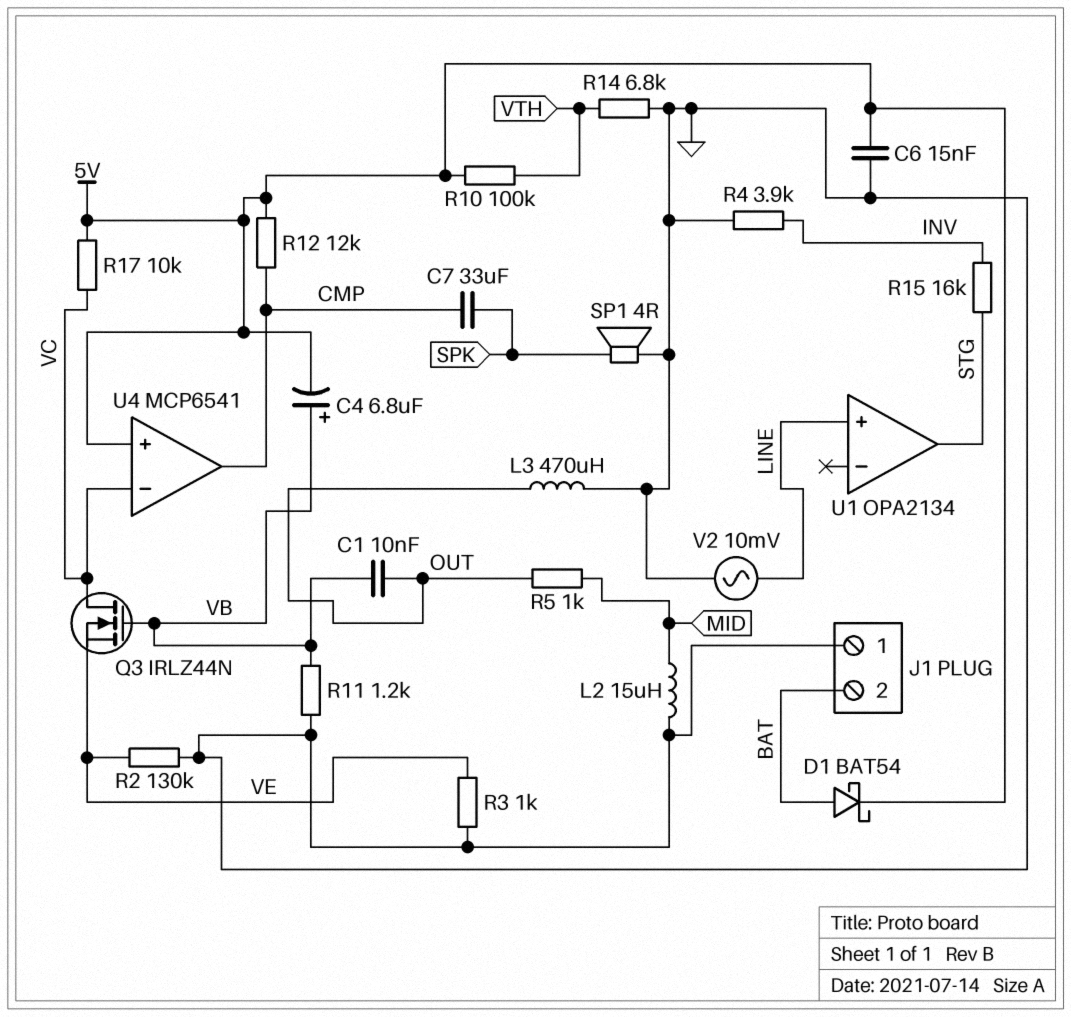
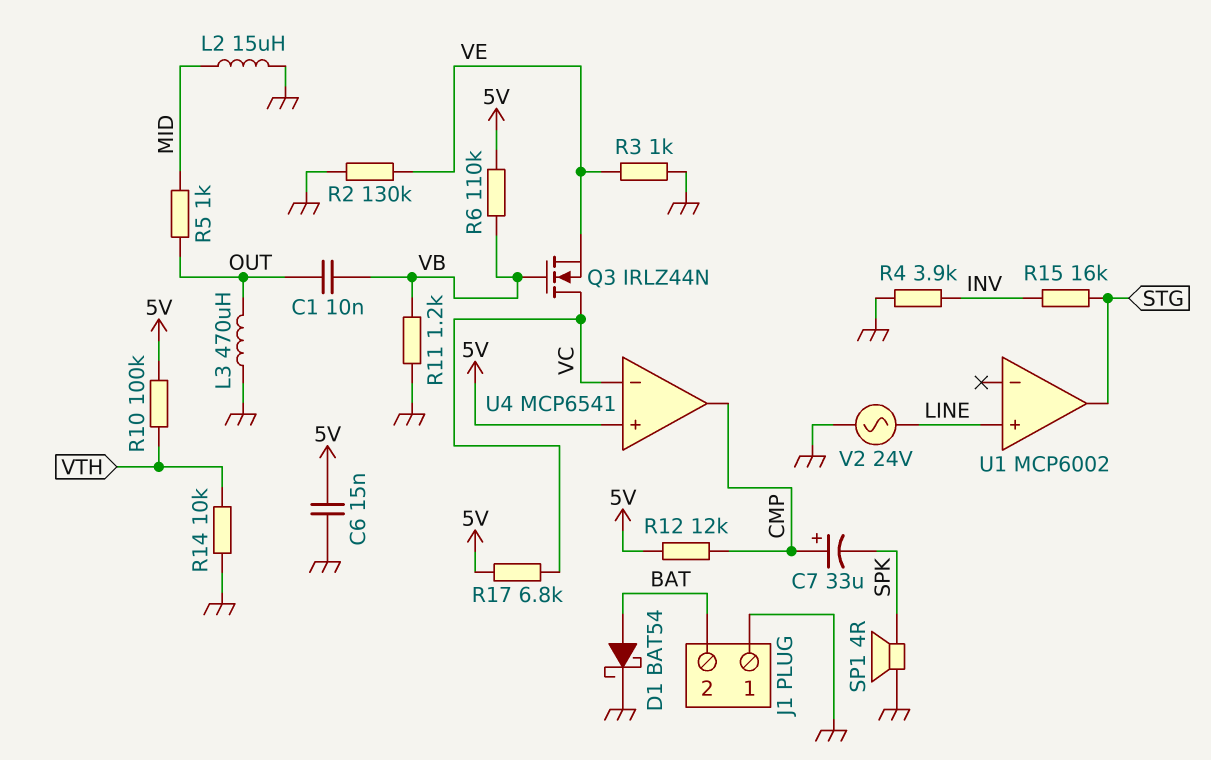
C4: 6.8uF (plus VB, minus 5V) -> none
C7: 33uF (CMP, SPK) -> 33uF (plus CMP, minus SPK)
D1: schottky BAT54 (A BAT, K 5V) -> schottky BAT54 (A BAT, K GND)
R6: none -> 110k (5V, VB)
R14: 6.8k (GND, VTH) -> 10k (GND, VTH)
R17: 10k (5V, VC) -> 6.8k (5V, VC)
U1: OPA2134 -> MCP6002
V2: AC 10mV (GND, LINE) -> AC 24V (GND, LINE)

